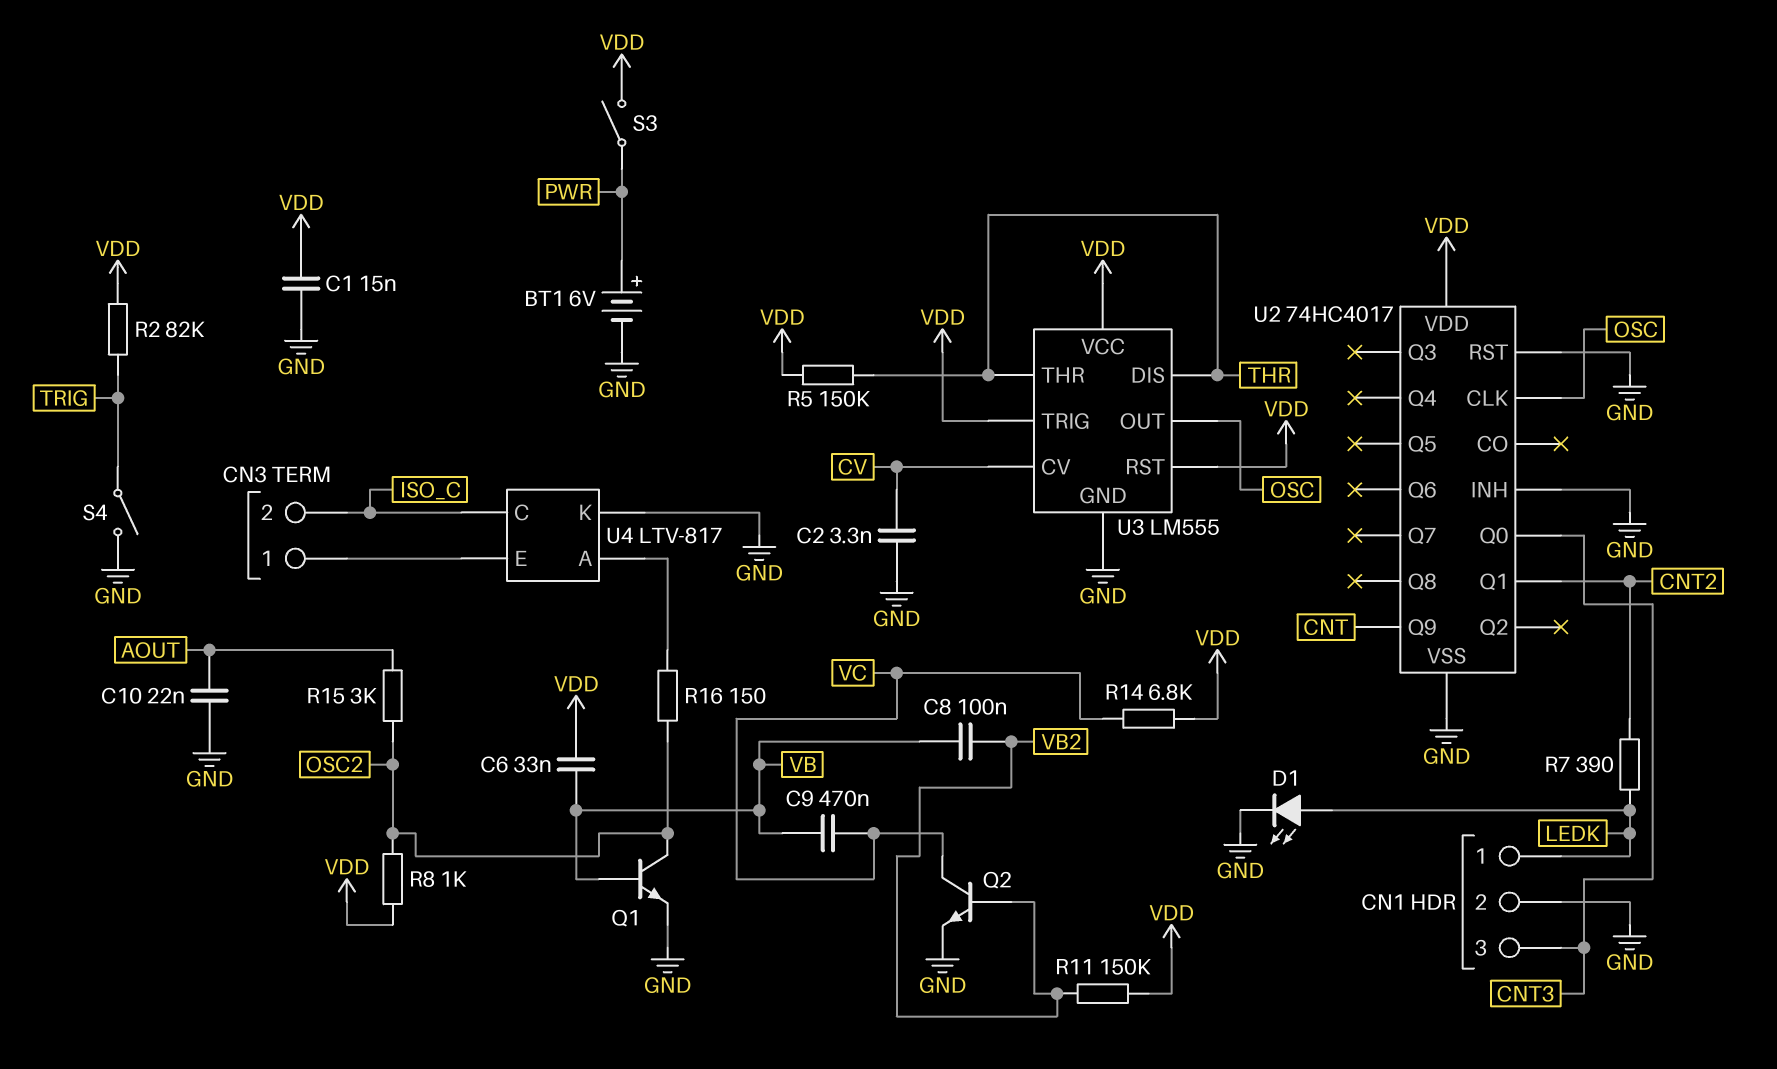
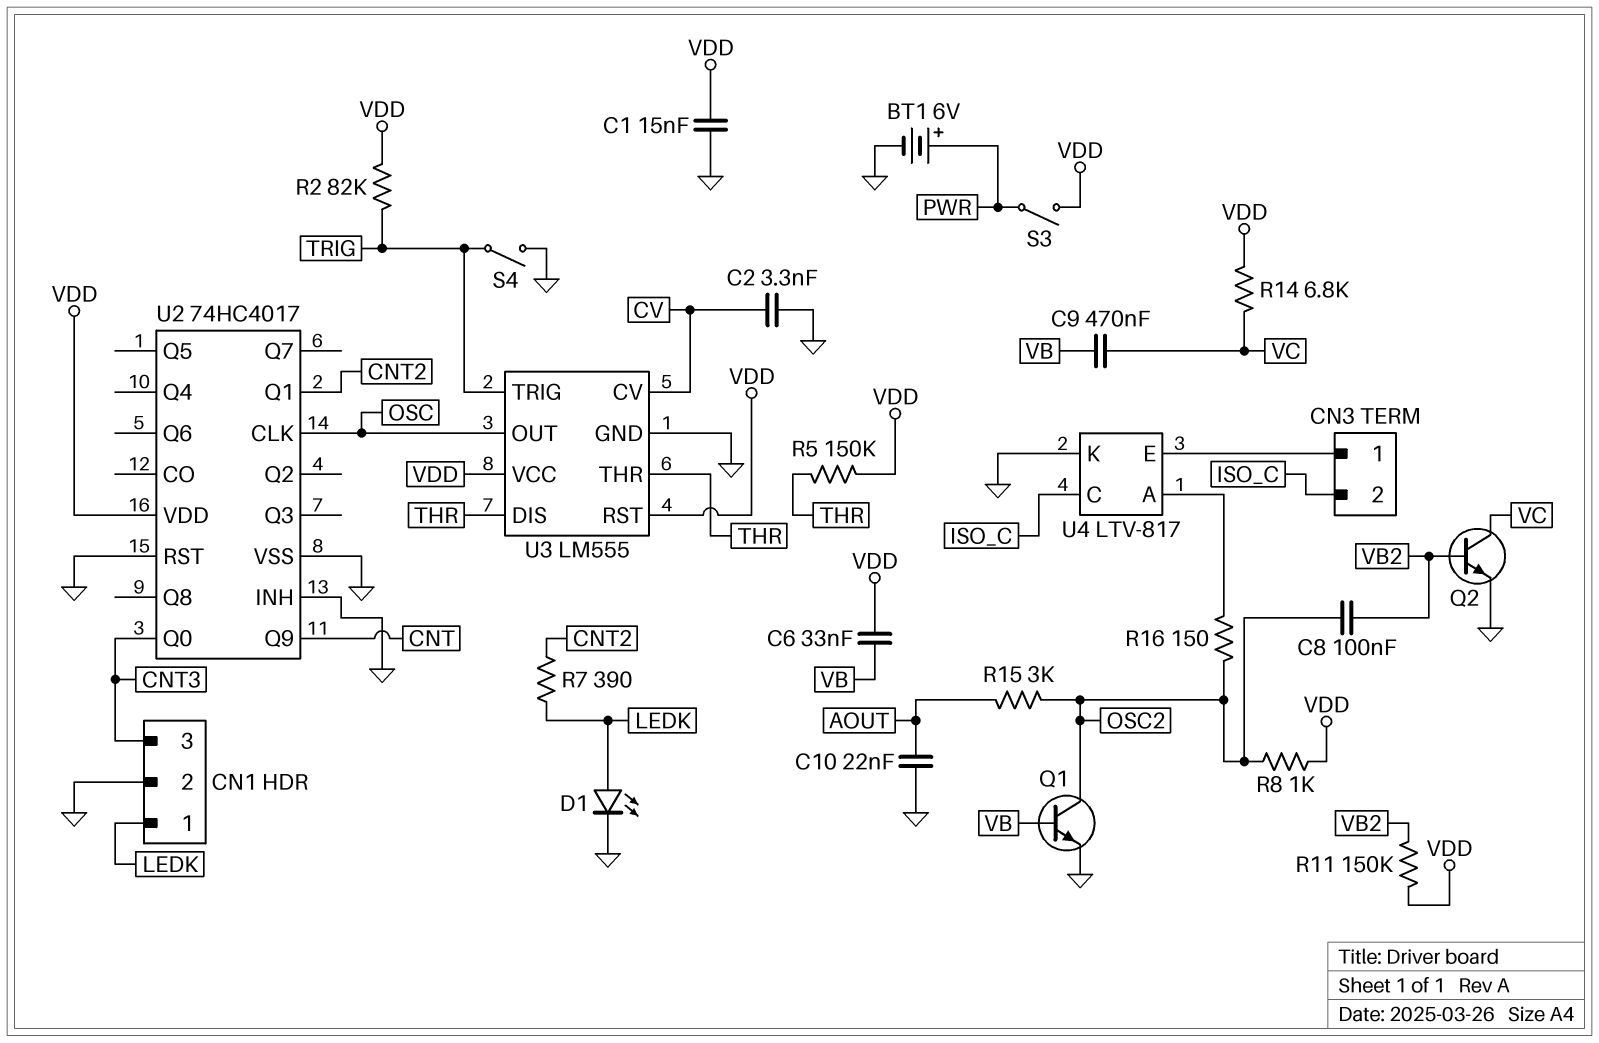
C8: 100nF (VB, VB2) -> 100nF (OSC2, VB2)
U3 pin TRIG: VDD -> TRIG

